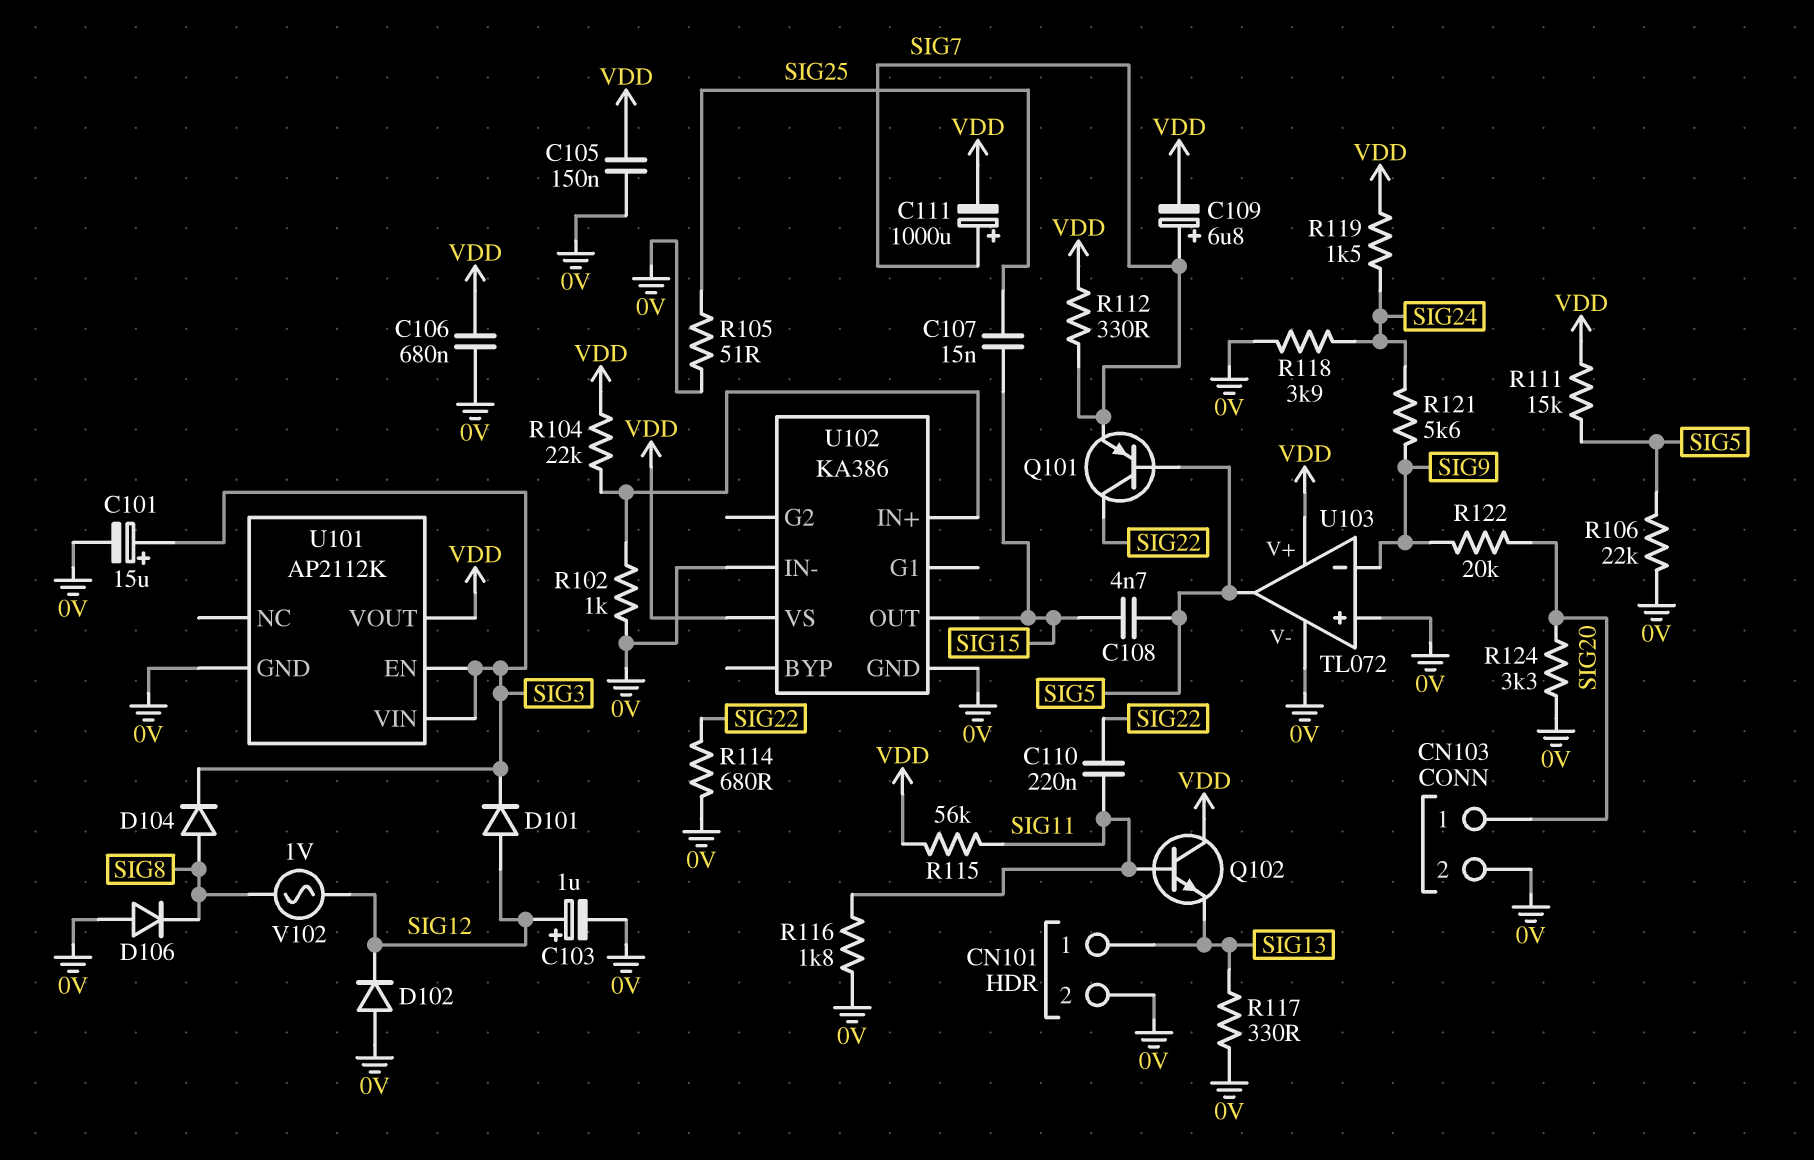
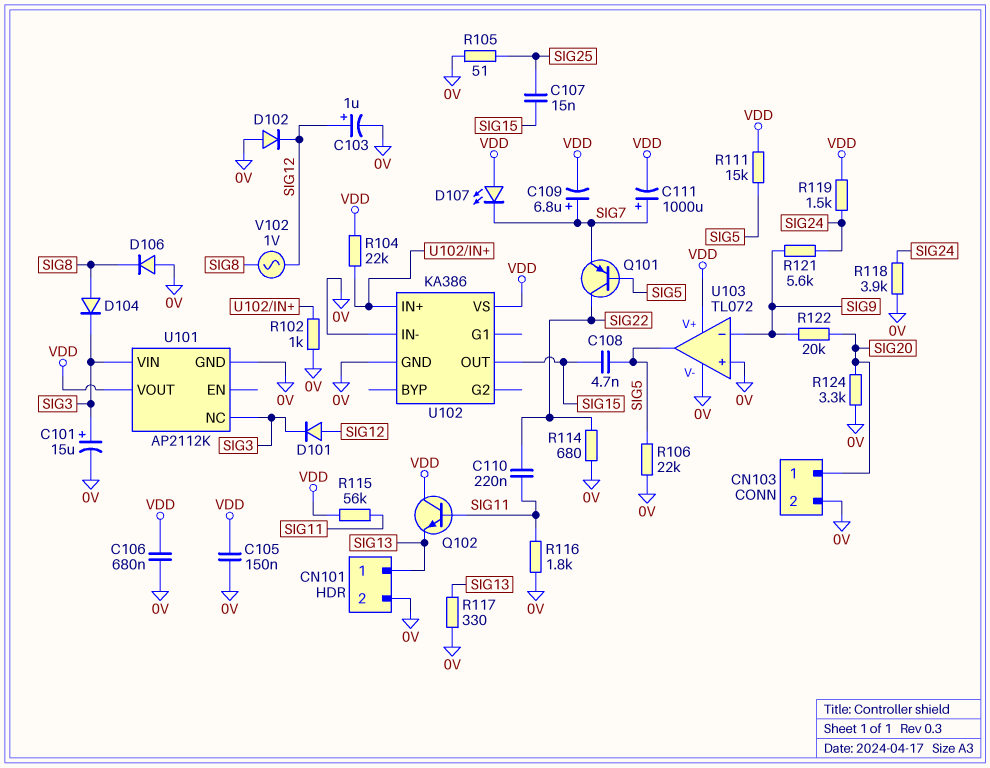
D107: none -> LED (A VDD, K SIG7)
R112: 330 (SIG7, VDD) -> none
U101 pin EN: SIG3 -> none
U101 pin NC: none -> SIG3

